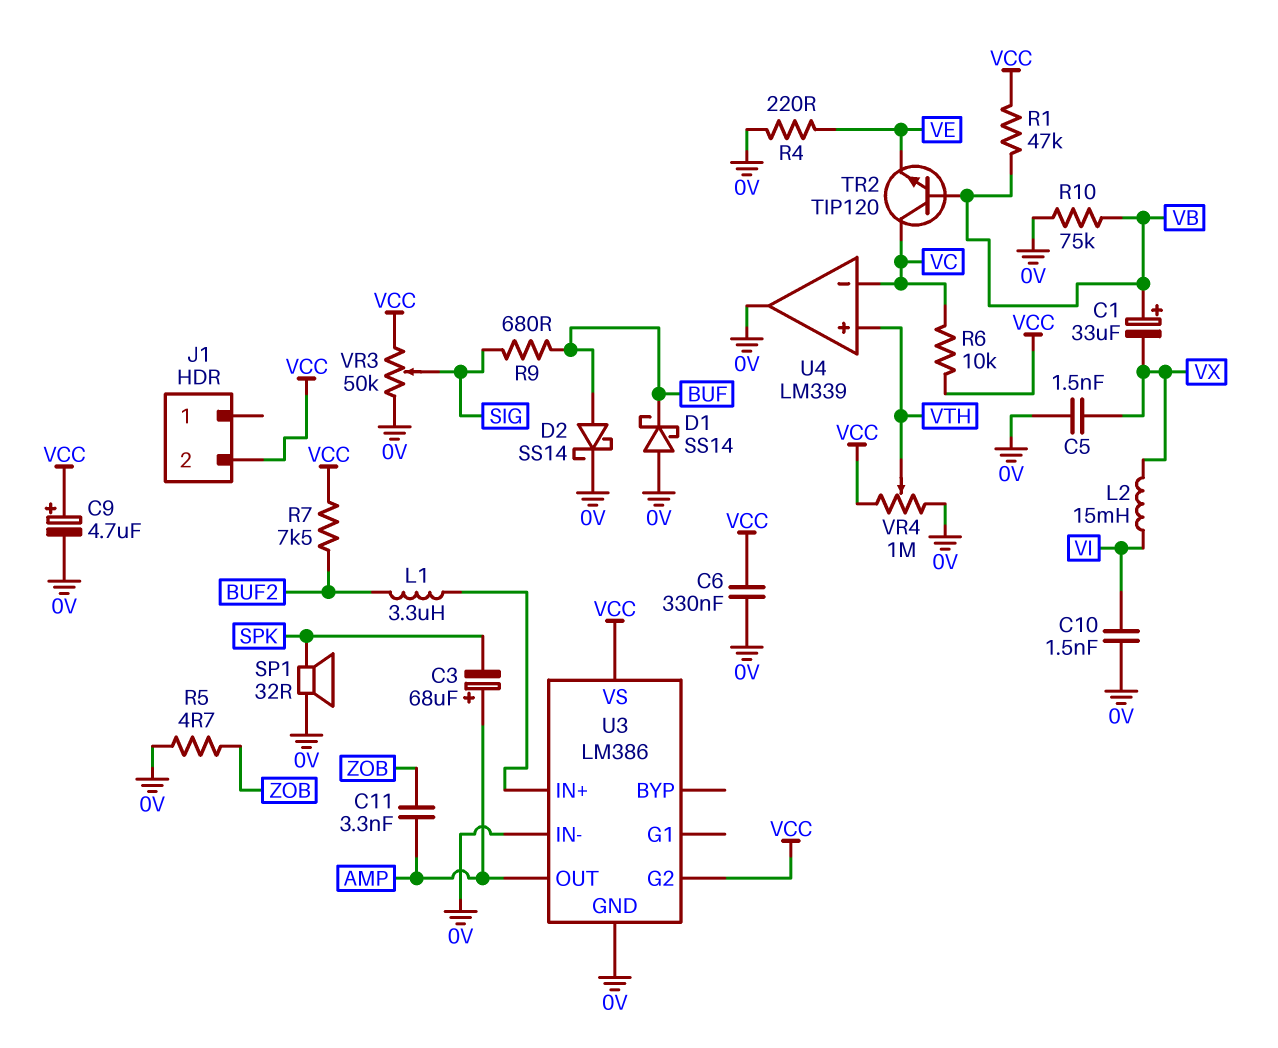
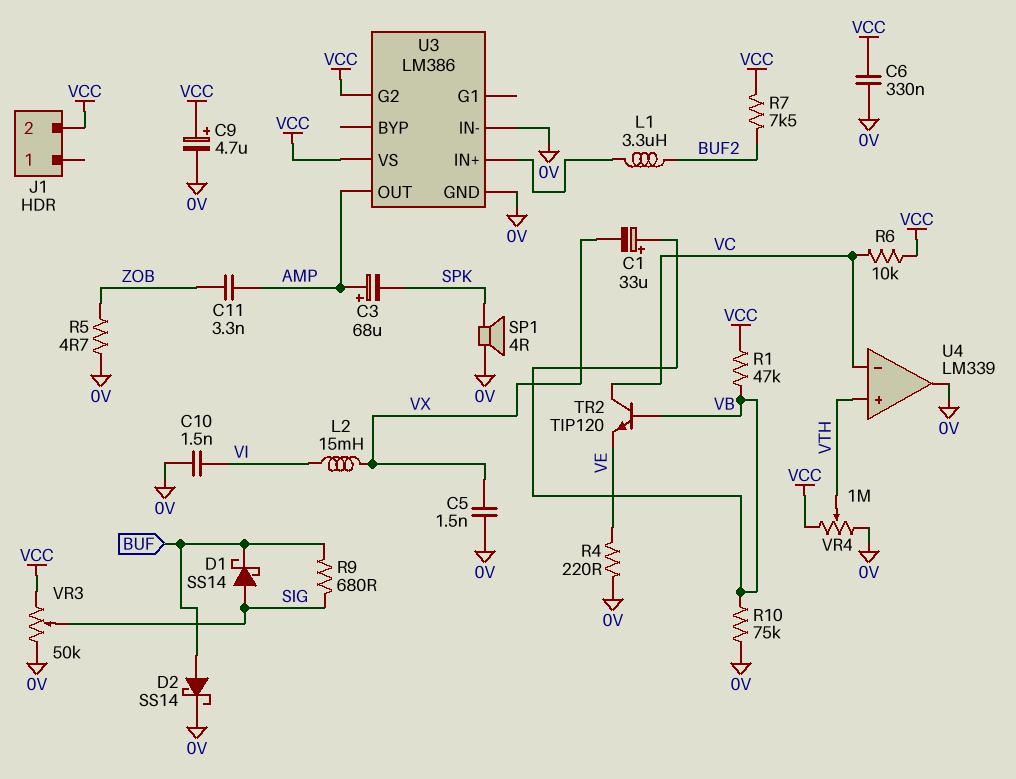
D1: schottky SS14 (A 0V, K BUF) -> schottky SS14 (A SIG, K BUF)
SP1: speaker 32R (0V, SPK) -> speaker 4R (0V, SPK)

